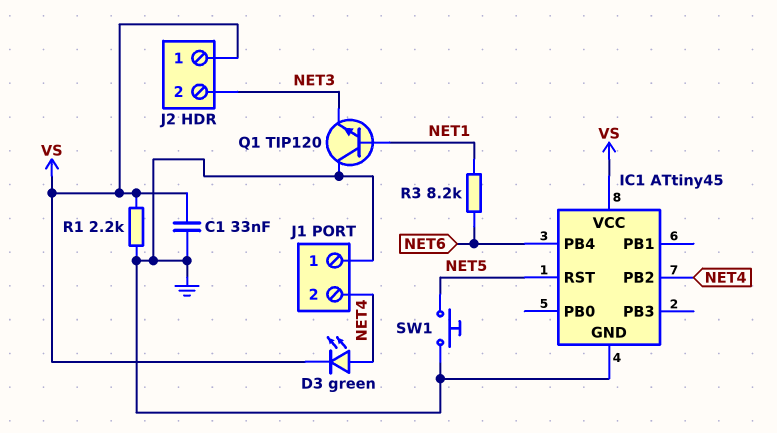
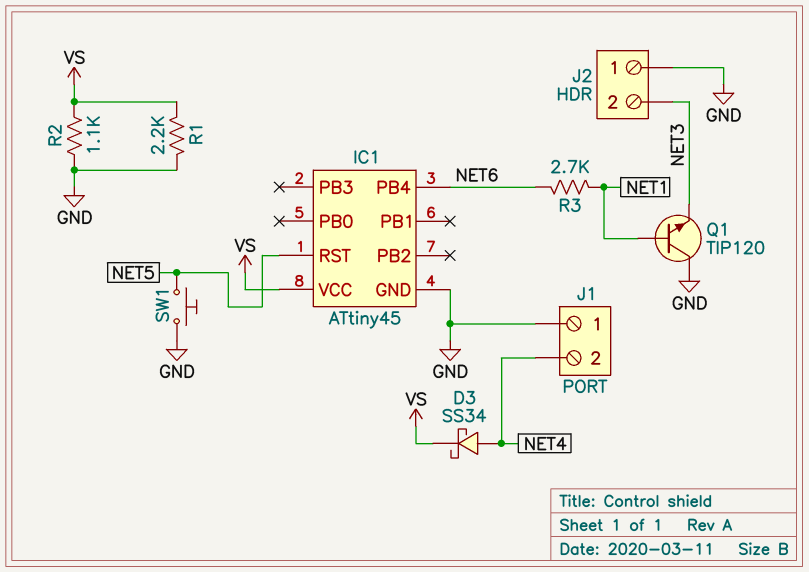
C1: 33nF (GND, VS) -> none
D3: LED green (A NET4, K VS) -> schottky SS34 (A NET4, K VS)
IC1 pin PB2: NET4 -> none
J2 pin 1: VS -> GND
R2: none -> 1.1k (GND, VS)
R3: 8.2k (NET1, NET6) -> 2.7k (NET1, NET6)

